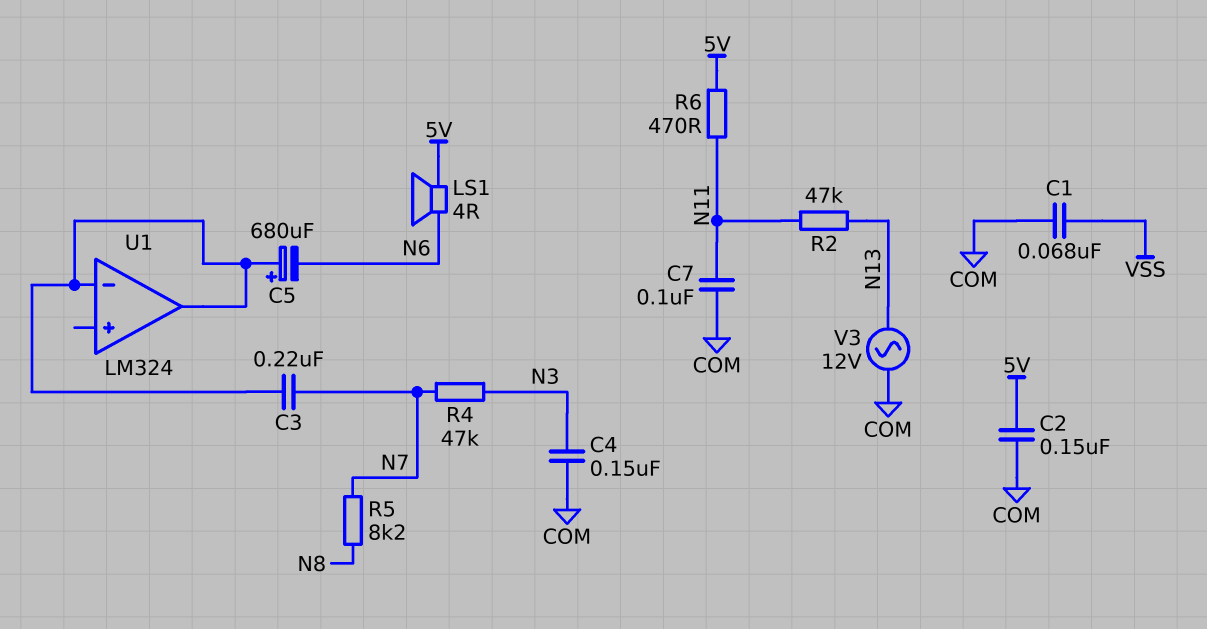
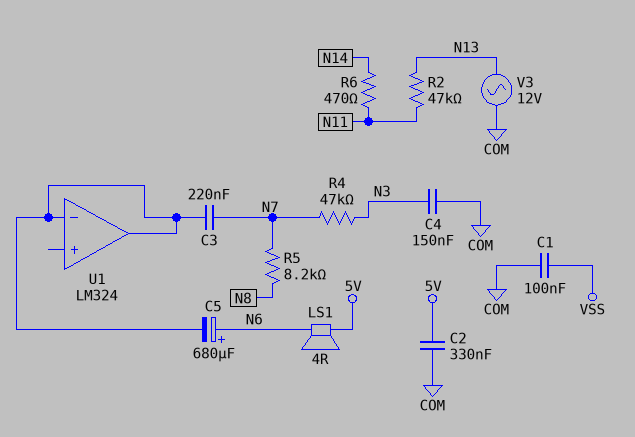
C1: 68nF (COM, VSS) -> 100nF (COM, VSS)
C2: 150nF (5V, COM) -> 330nF (5V, COM)
C5: 680uF (plus U1/in-, minus N6) -> 680uF (plus N6, minus U1/in-)
C7: 100nF (COM, N11) -> none
R6: 470 (5V, N11) -> 470 (N11, N14)

